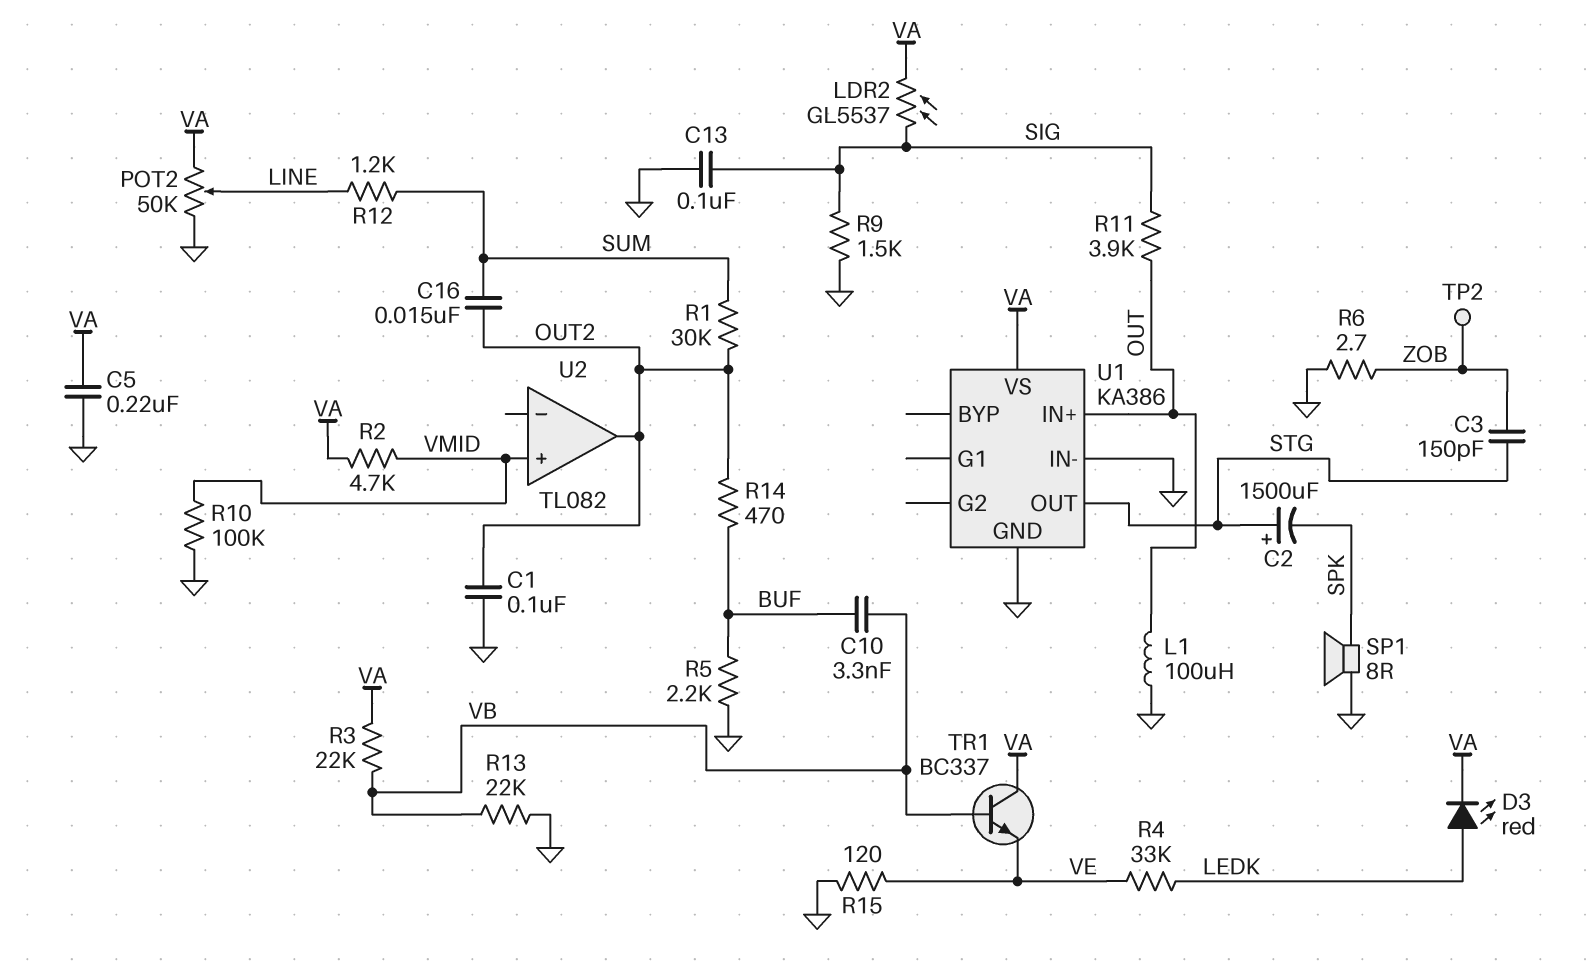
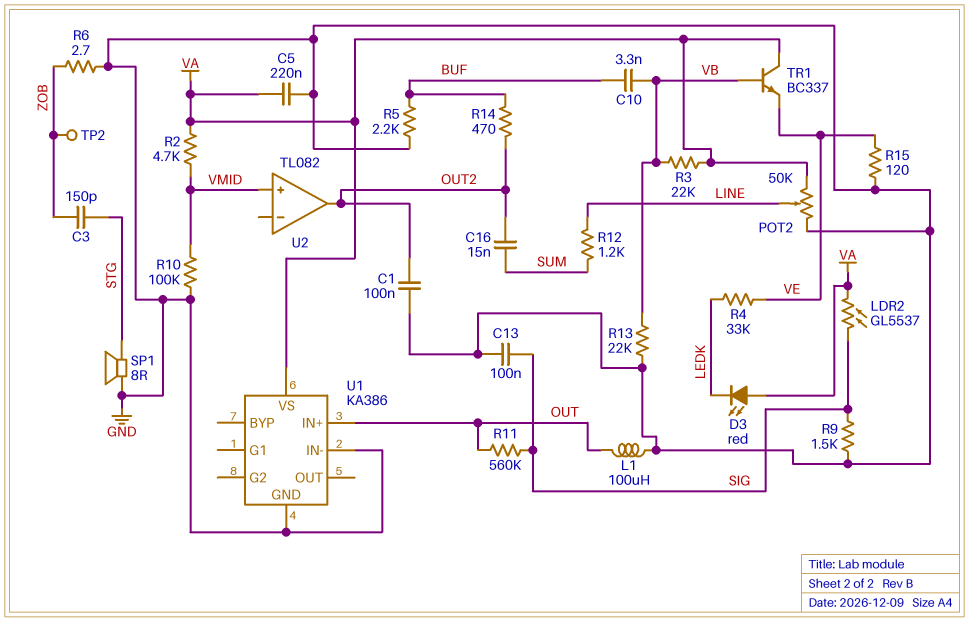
C2: 1500uF (plus STG, minus SPK) -> none
D3: LED red (A LEDK, K VA) -> LED red (A VA, K LEDK)
R1: 30k (OUT2, SUM) -> none
R11: 3.9k (OUT, SIG) -> 560k (OUT, SIG)
SP1: speaker 8R (GND, SPK) -> speaker 8R (GND, STG)
U1 pin OUT: STG -> none

